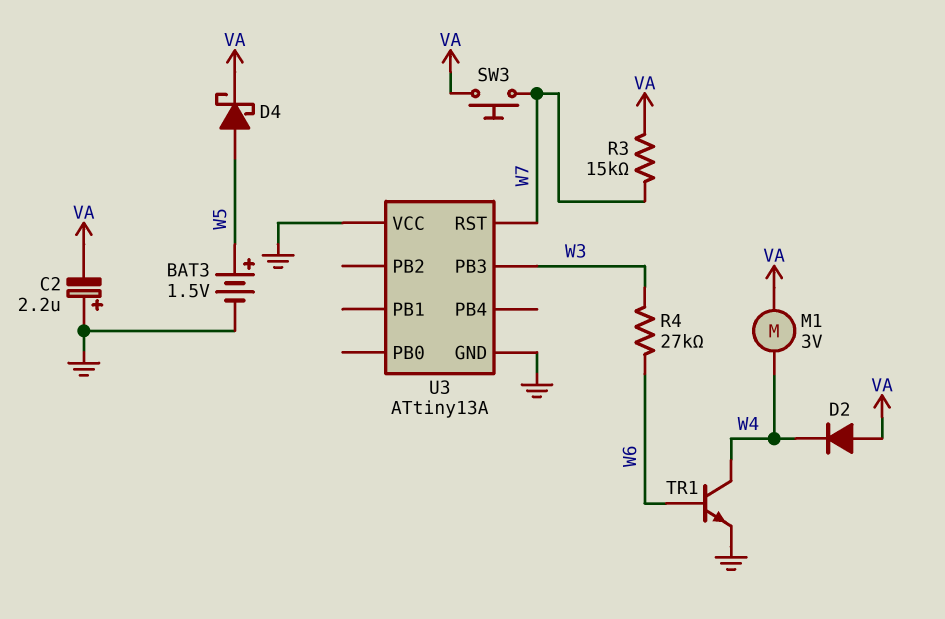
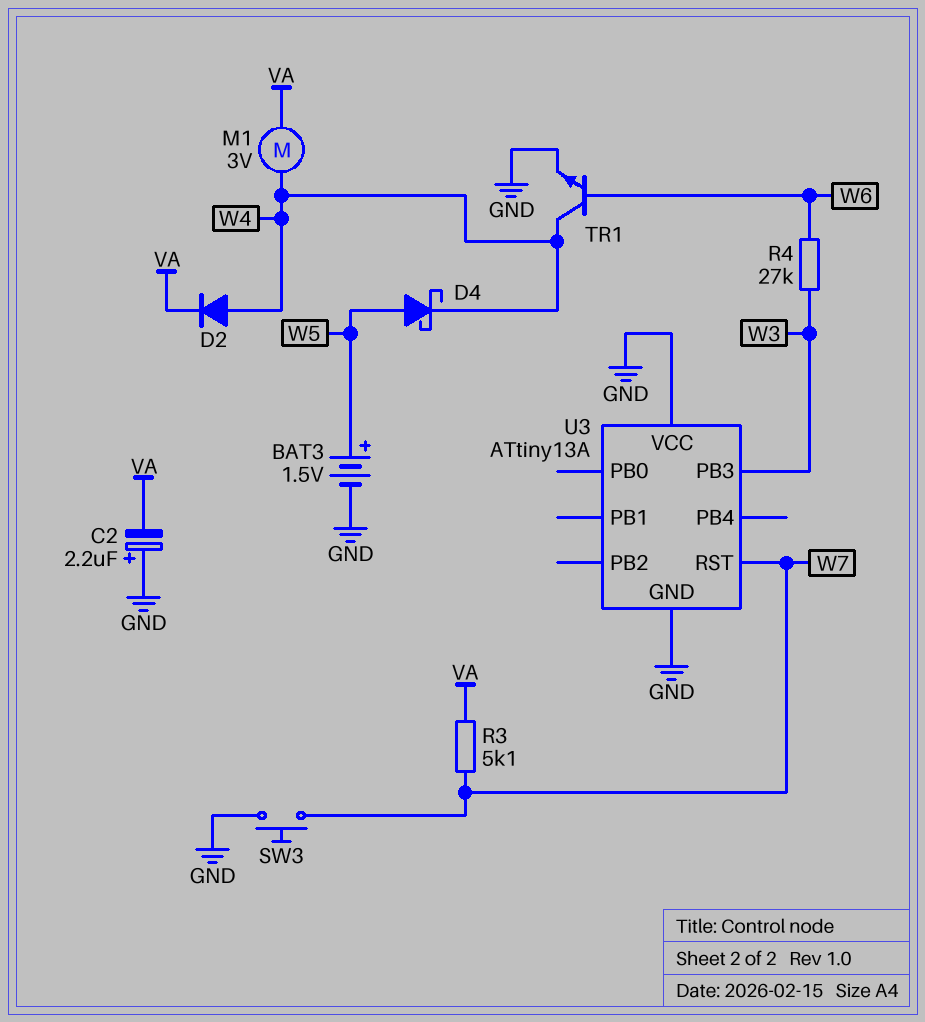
D2: diode (A VA, K W4) -> diode (A W4, K VA)
D4: schottky (A W5, K VA) -> schottky (A W5, K W4)
R3: 15k (VA, W7) -> 5.1k (VA, W7)
SW3: button (VA, W7) -> button (GND, W7)

